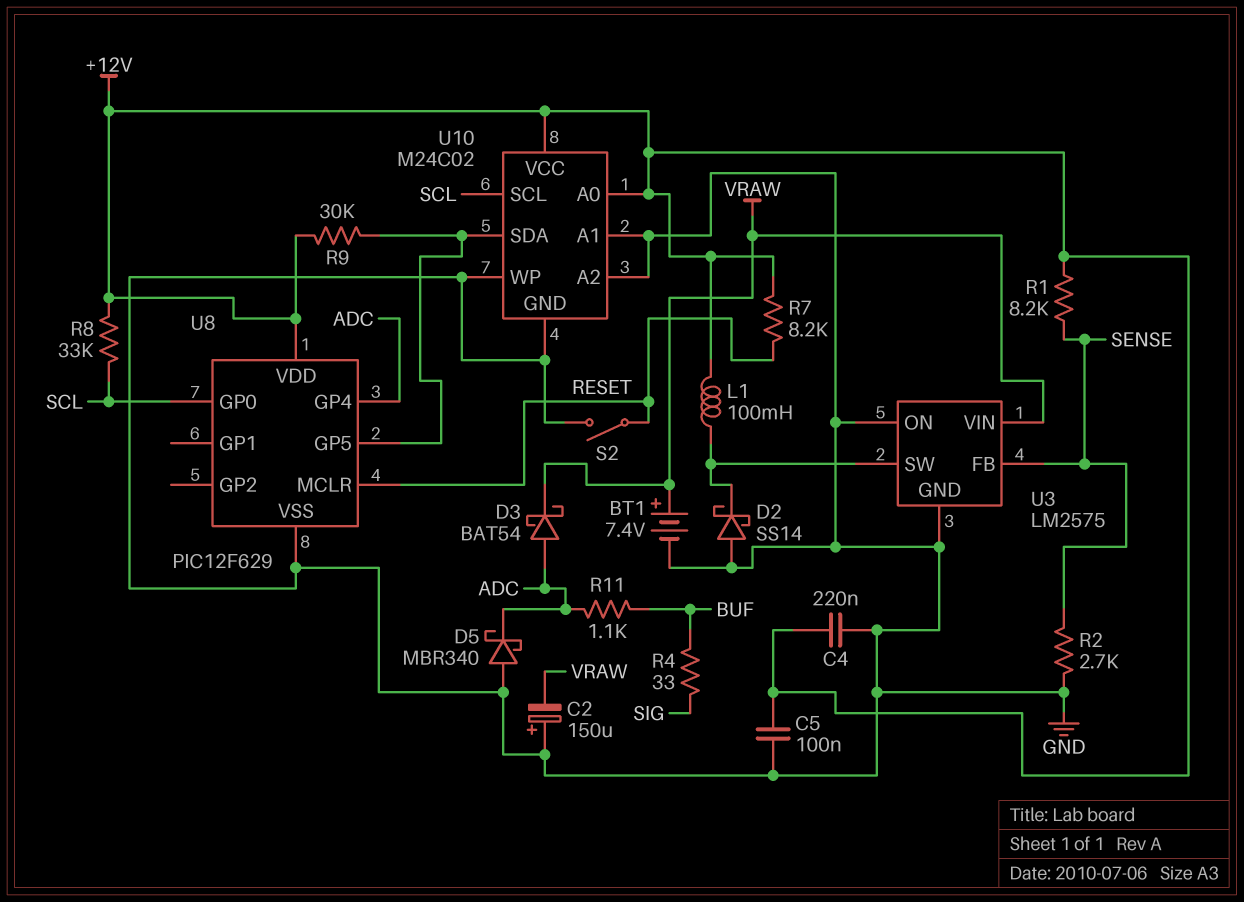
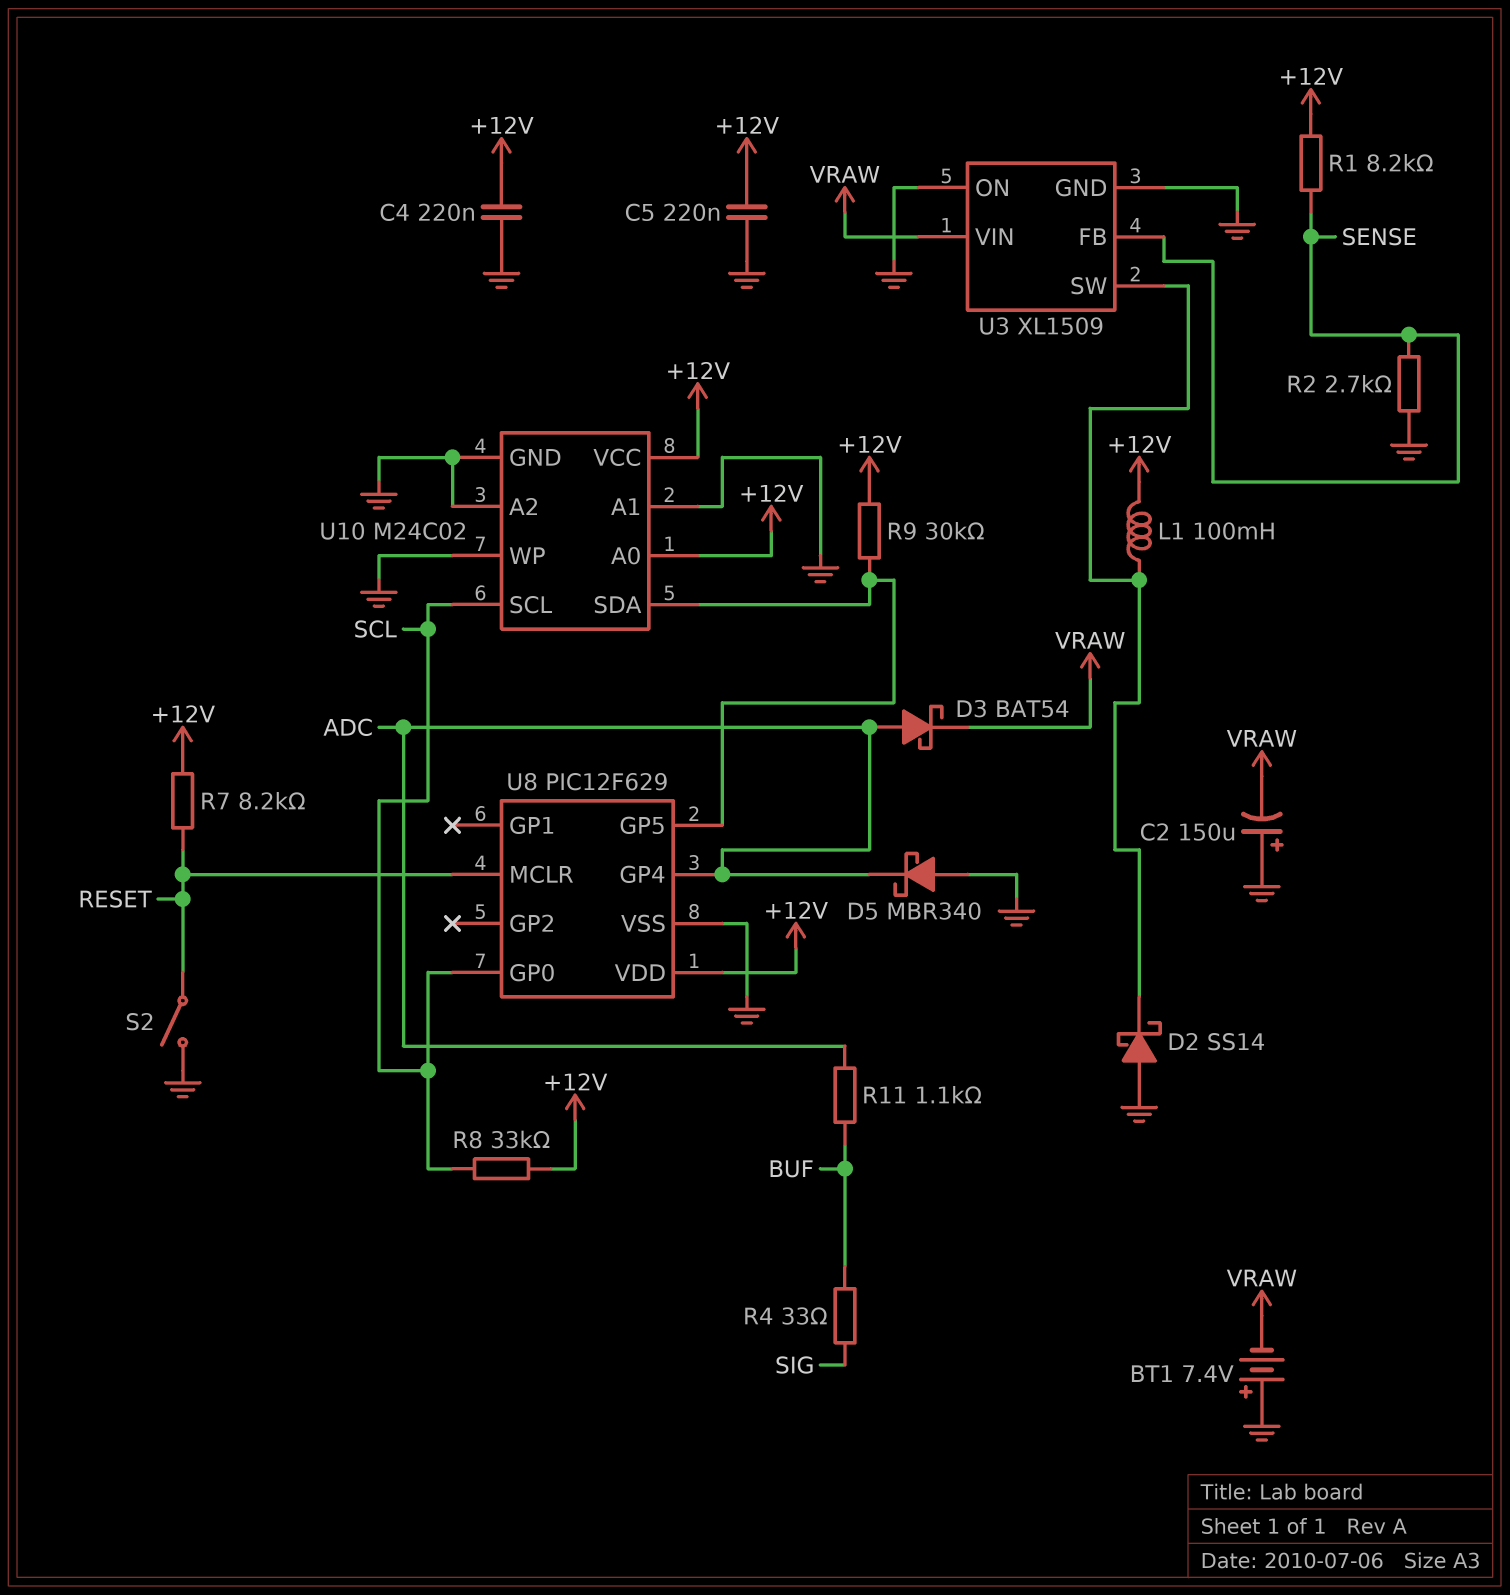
BT1: 7.4V (plus VRAW, minus GND) -> 7.4V (plus GND, minus VRAW)
C5: 100nF (+12V, GND) -> 220nF (+12V, GND)
U3: LM2575 -> XL1509

